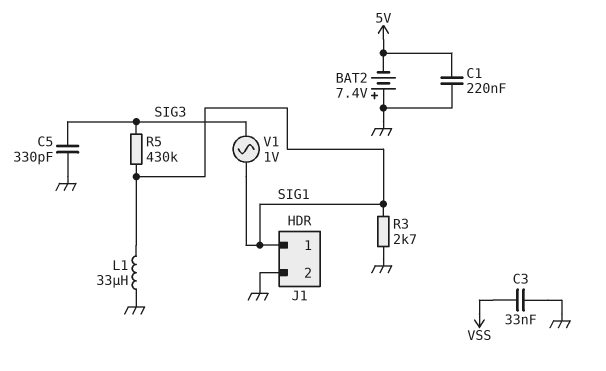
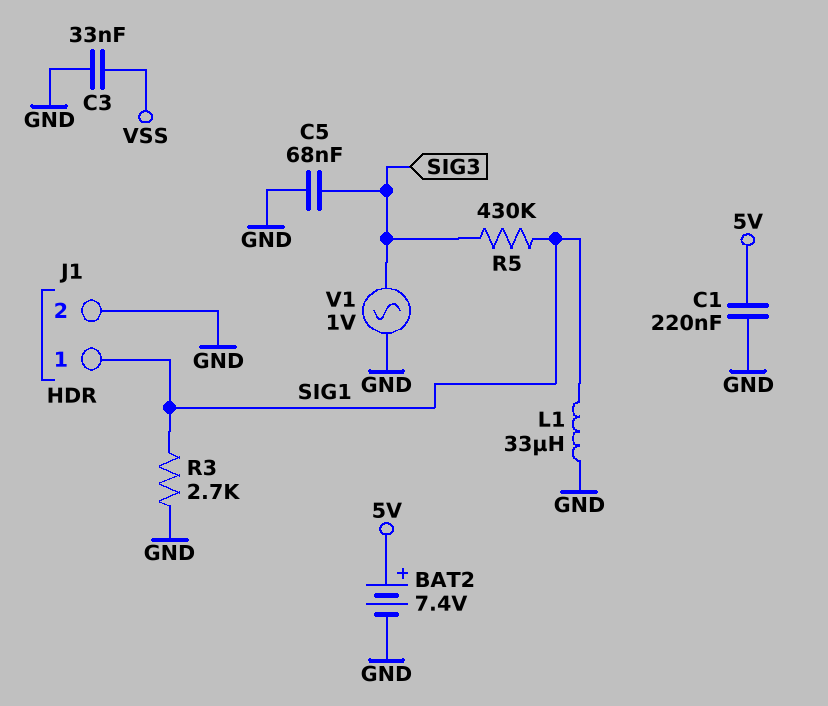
BAT2: 7.4V (plus GND, minus 5V) -> 7.4V (plus 5V, minus GND)
C5: 330pF (GND, SIG3) -> 68nF (GND, SIG3)
V1: AC 1V (SIG1, SIG3) -> AC 1V (GND, SIG3)

